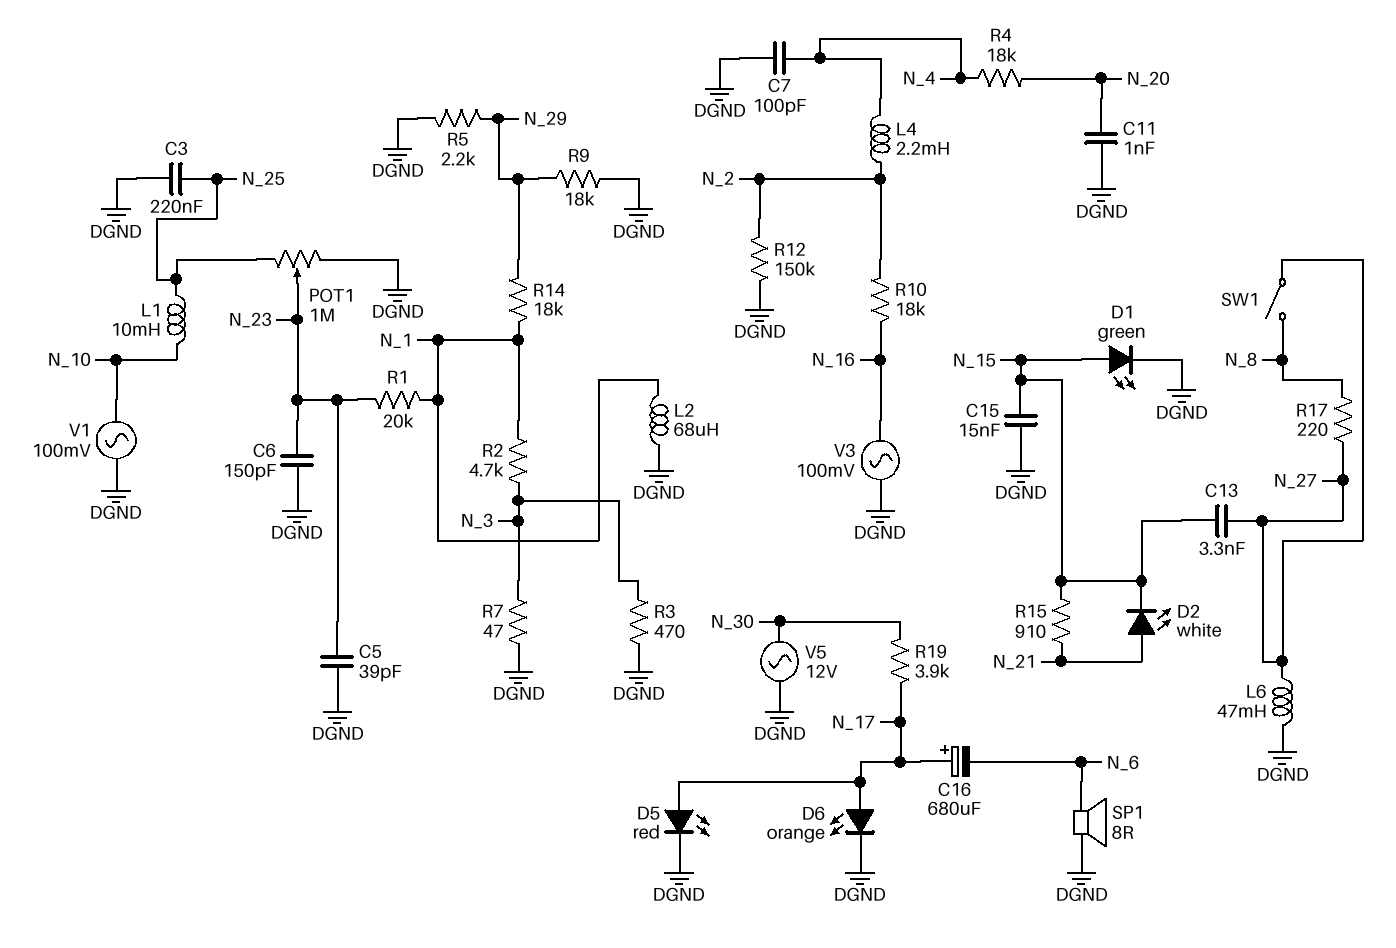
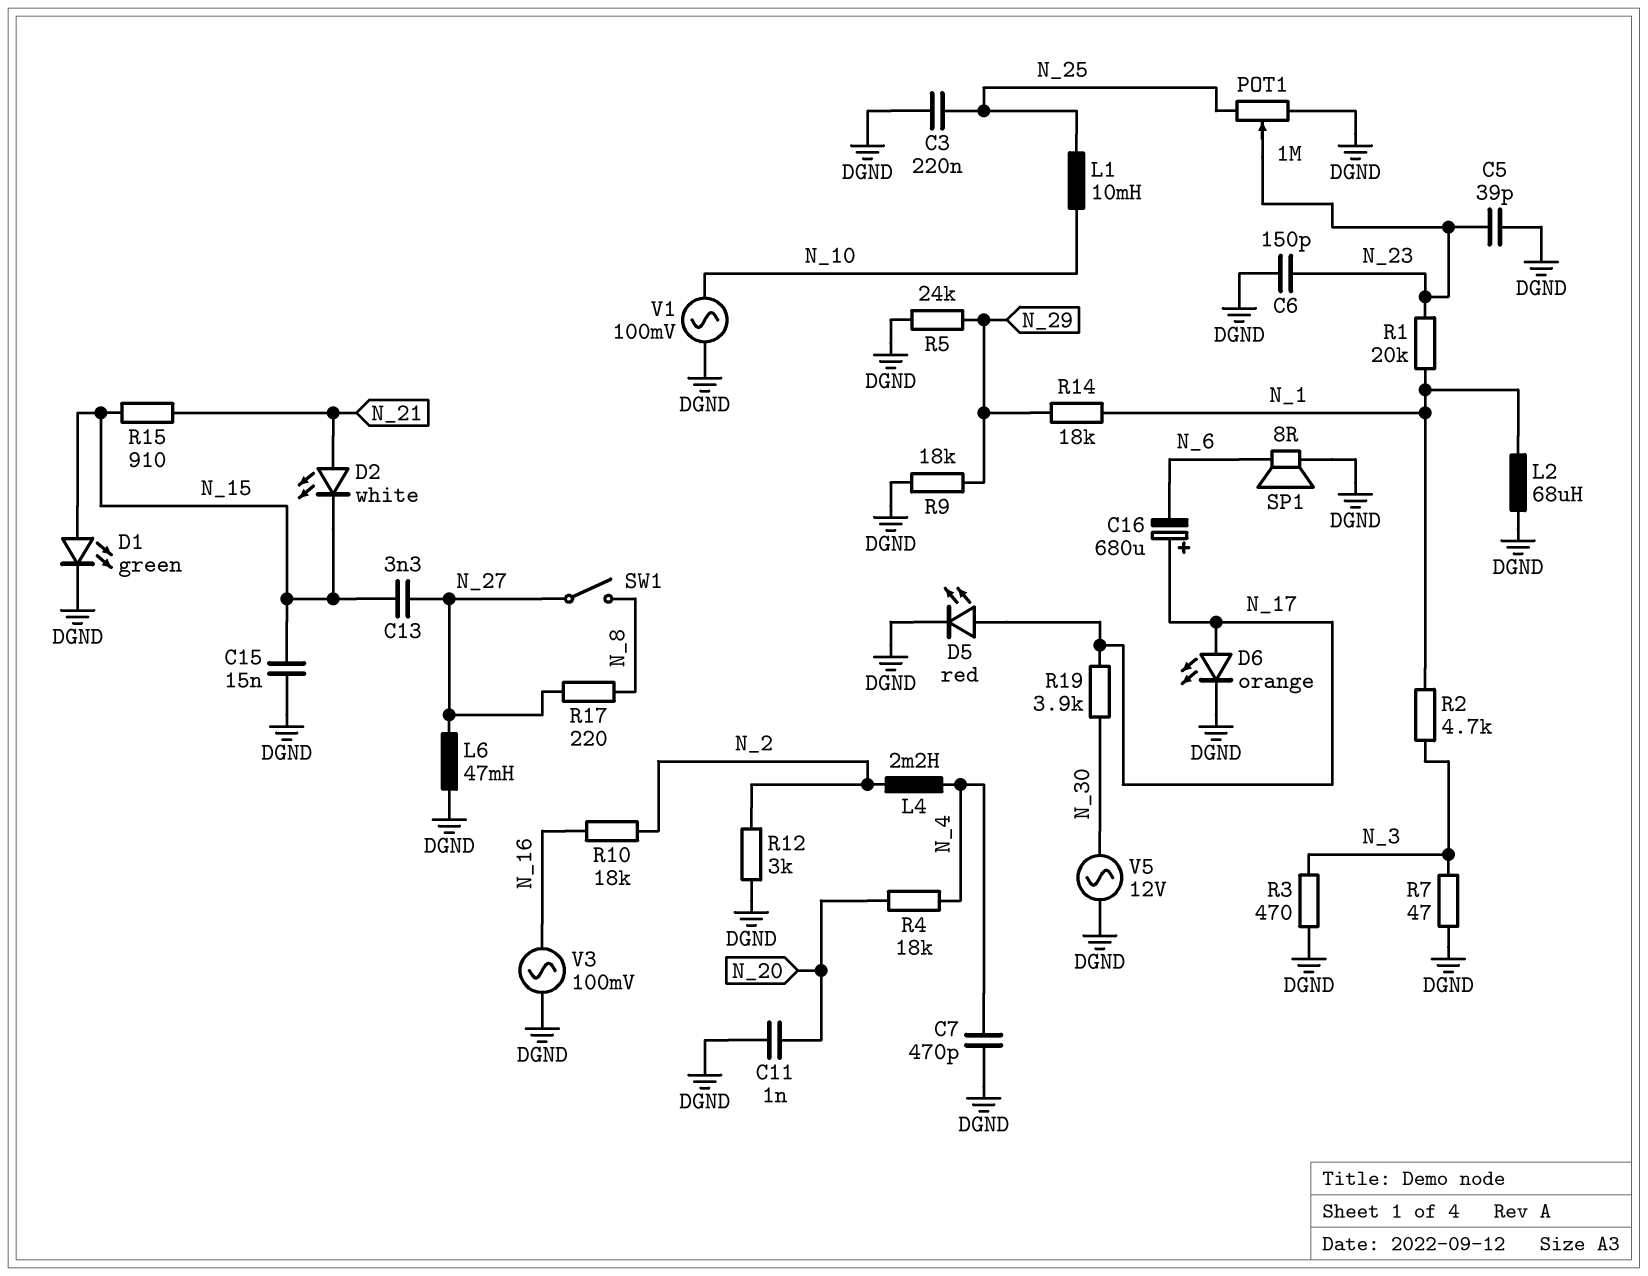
C7: 100pF (DGND, N_4) -> 470pF (DGND, N_4)
R5: 2.2k (DGND, N_29) -> 24k (DGND, N_29)
R12: 150k (DGND, N_2) -> 3k (DGND, N_2)

